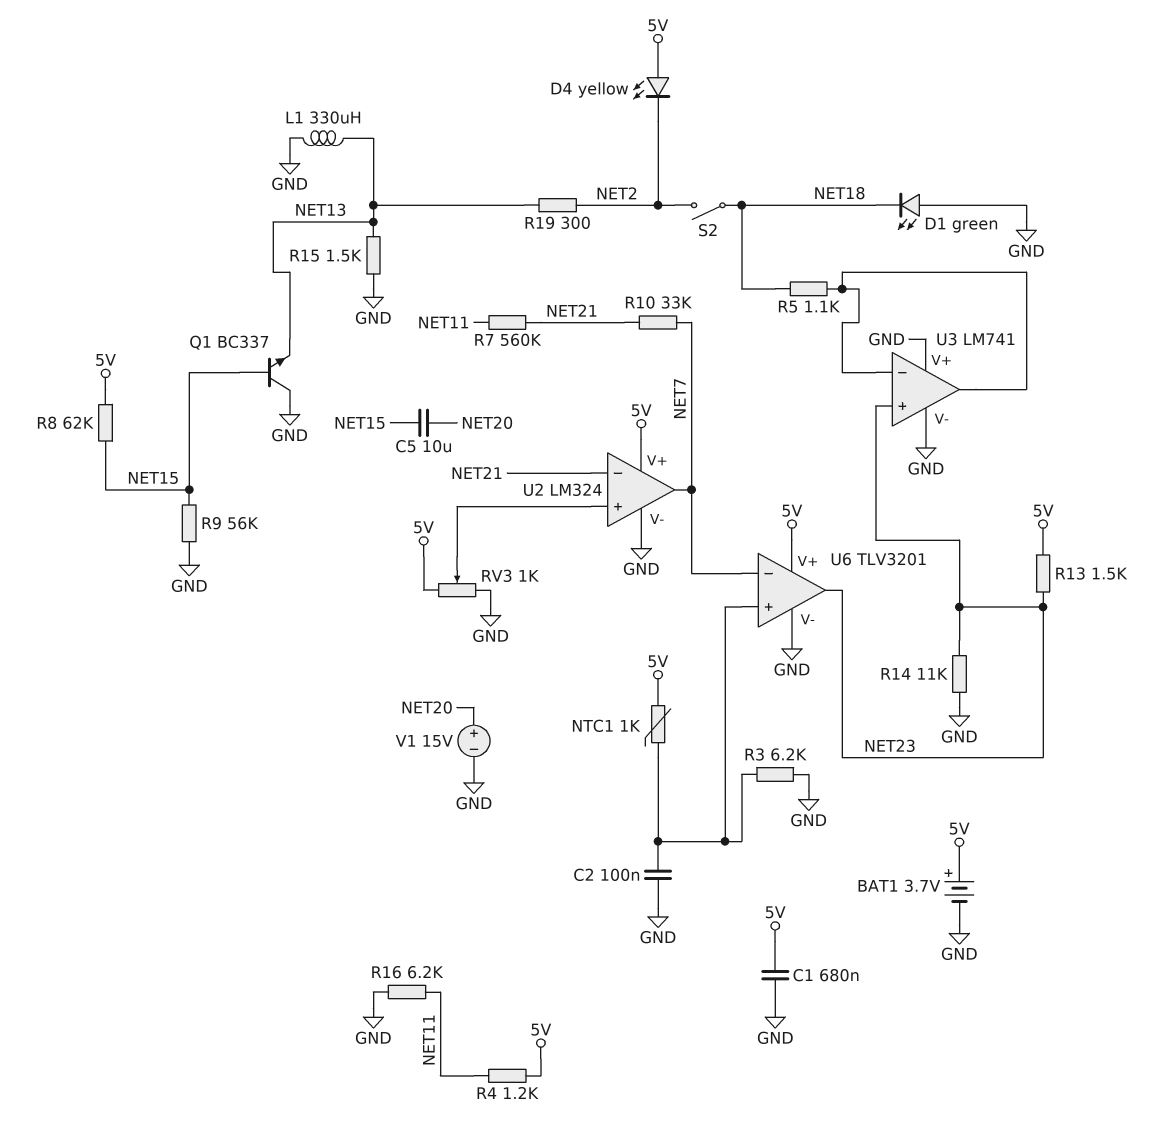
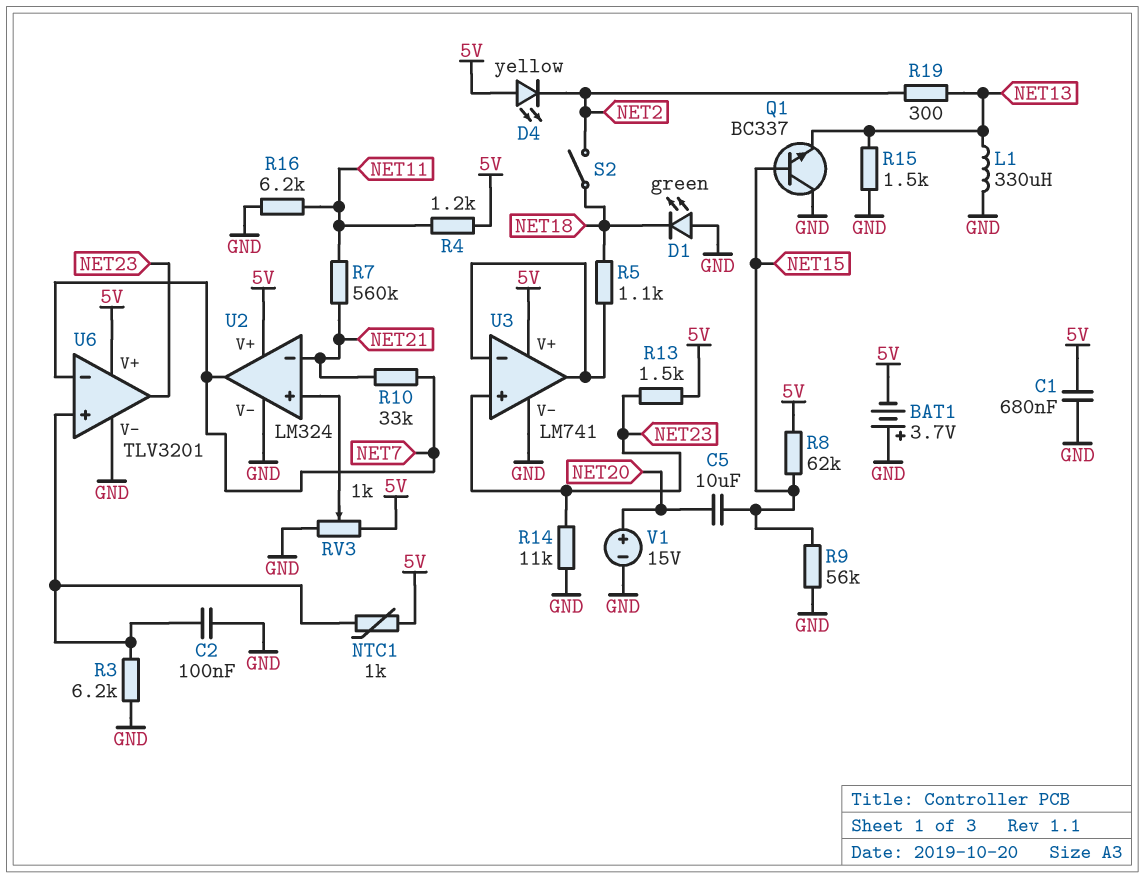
BAT1: 3.7V (plus 5V, minus GND) -> 3.7V (plus GND, minus 5V)
U3 pin V+: GND -> 5V

